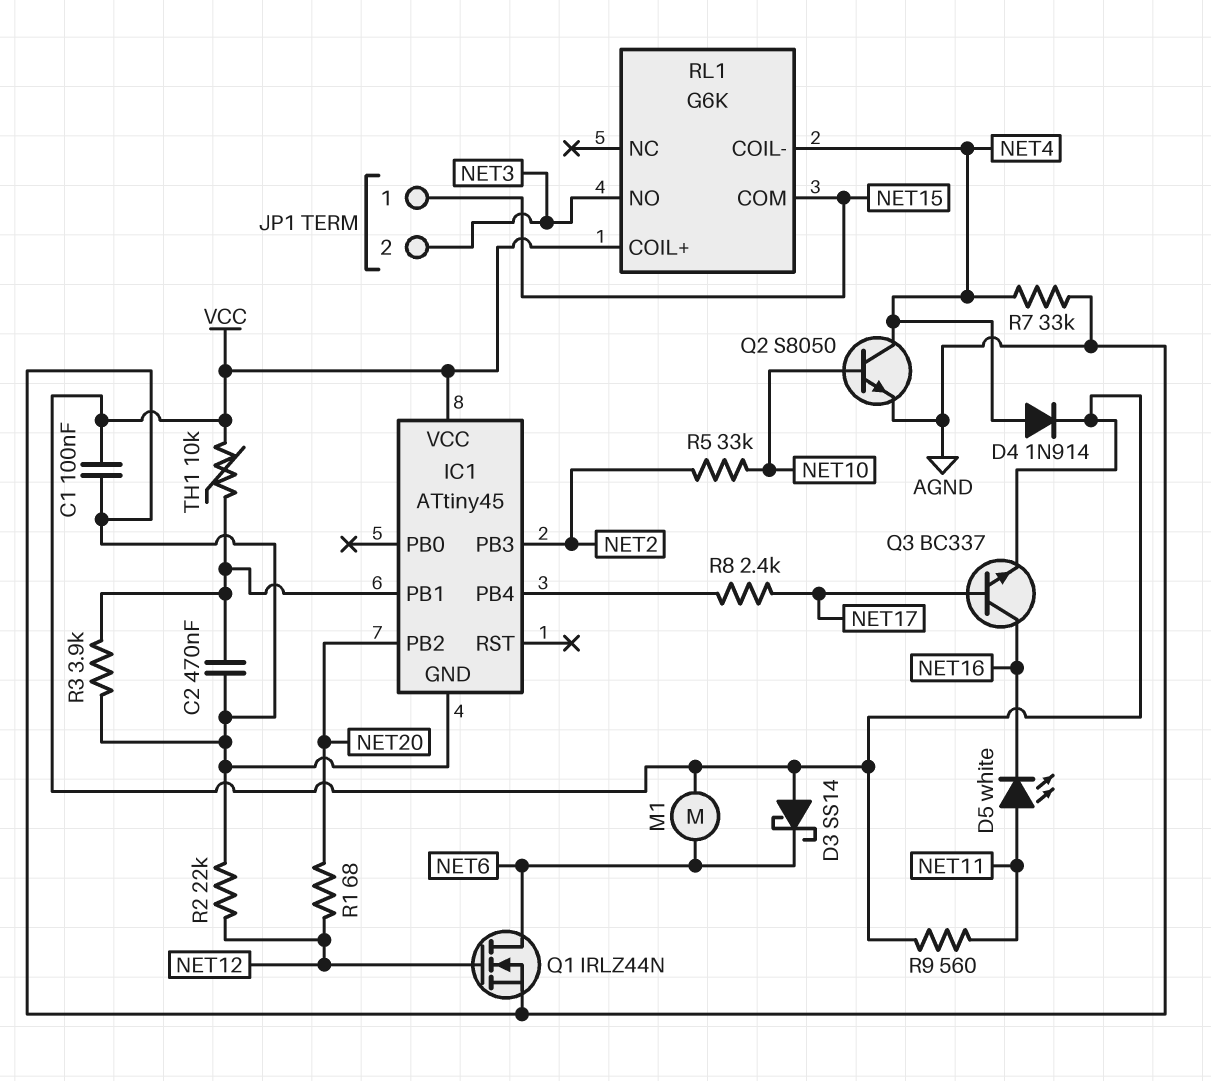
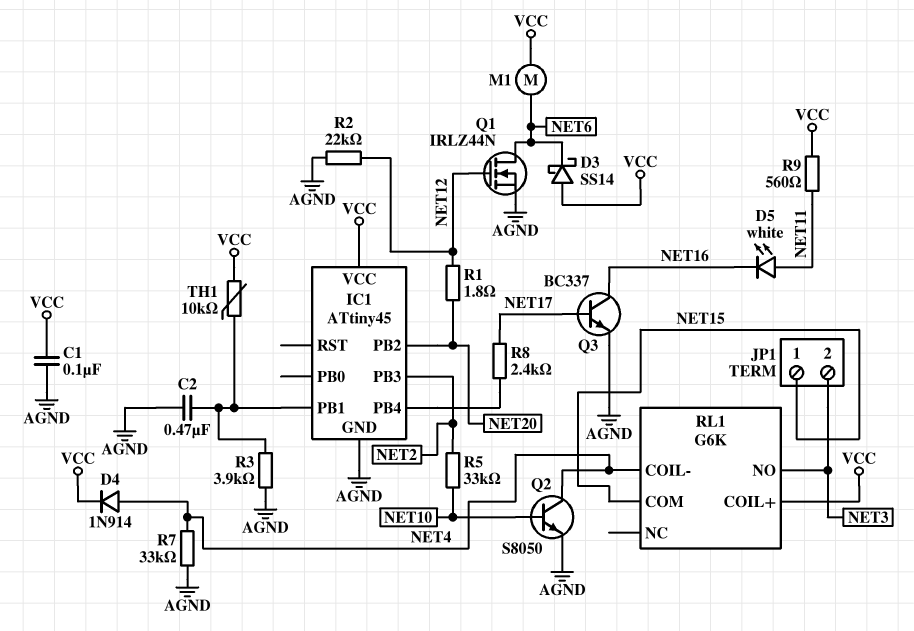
Q3: NPN BC337 (B NET17, C NET16, E VCC) -> NPN BC337 (B NET17, C NET16, E AGND)
R1: 68 (NET12, NET20) -> 1.8 (NET12, NET20)

